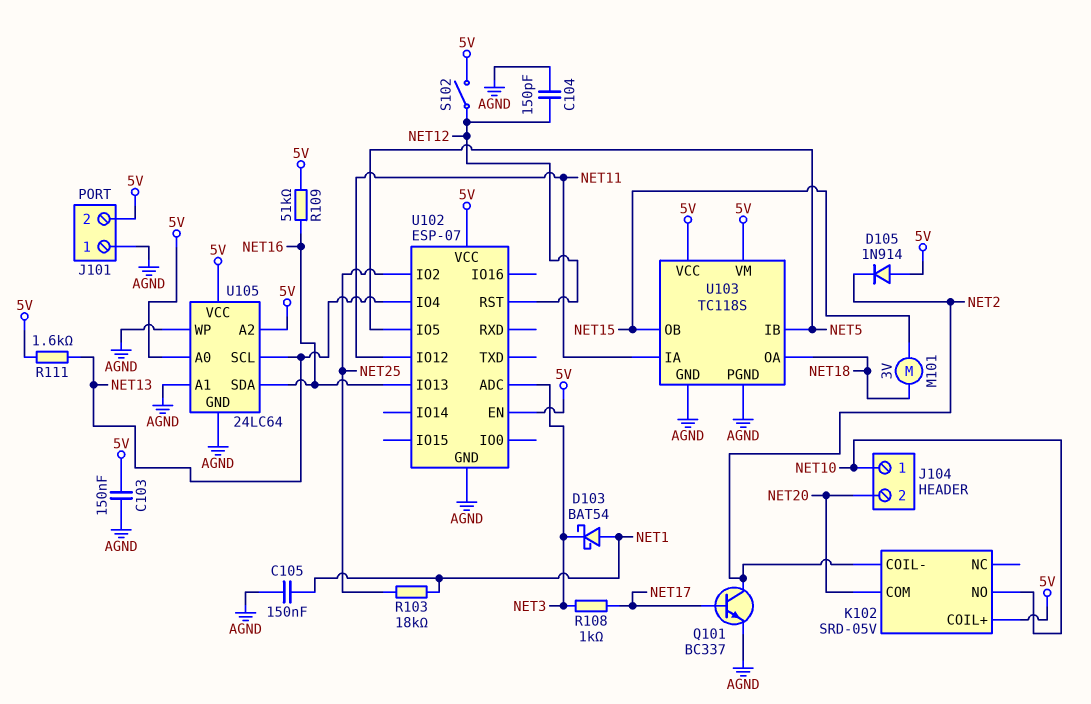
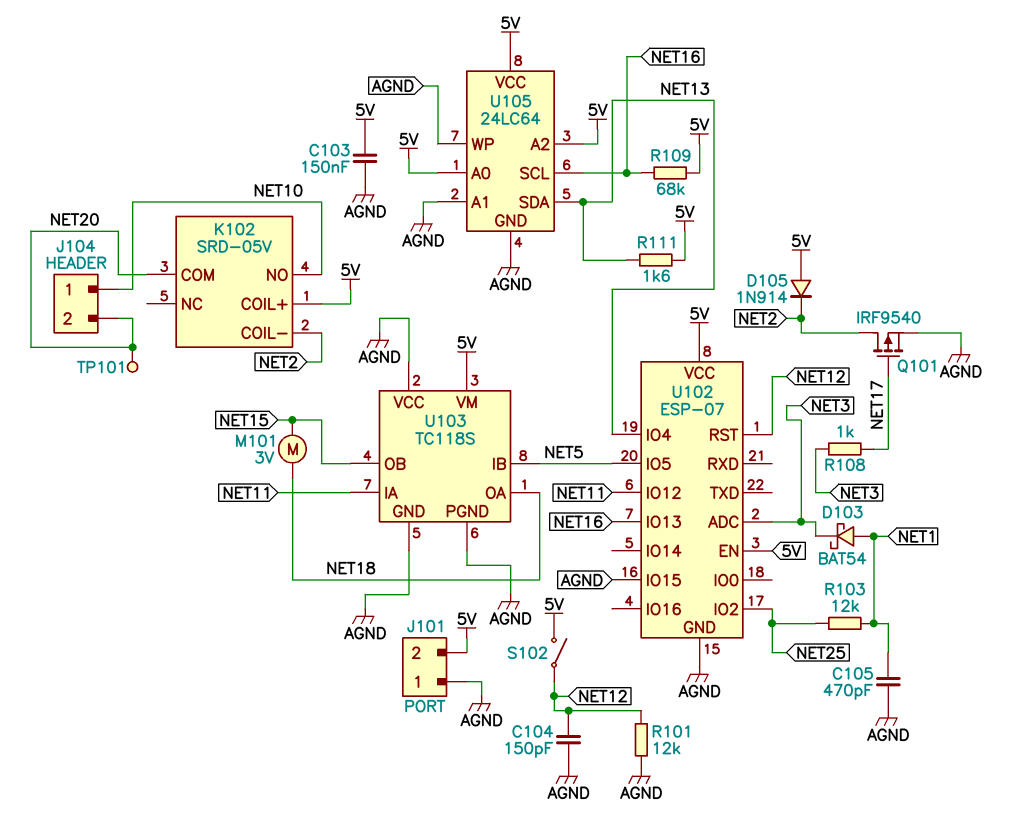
C105: 150nF (AGND, NET1) -> 470pF (AGND, NET1)
Q101: NPN BC337 (B NET17, C NET2, E AGND) -> PMOS IRF9540 (G NET17, D NET2, S AGND)
R101: none -> 12k (AGND, NET12)
R103: 18k (NET1, NET25) -> 12k (NET1, NET25)
R109: 51k (5V, NET16) -> 68k (5V, NET16)
TP101: none -> test point (NET20)
U102 pin IO15: none -> AGND
U103 pin VCC: 5V -> AGND
U105 pin SCL: NET13 -> NET16
U105 pin SDA: NET16 -> NET13

